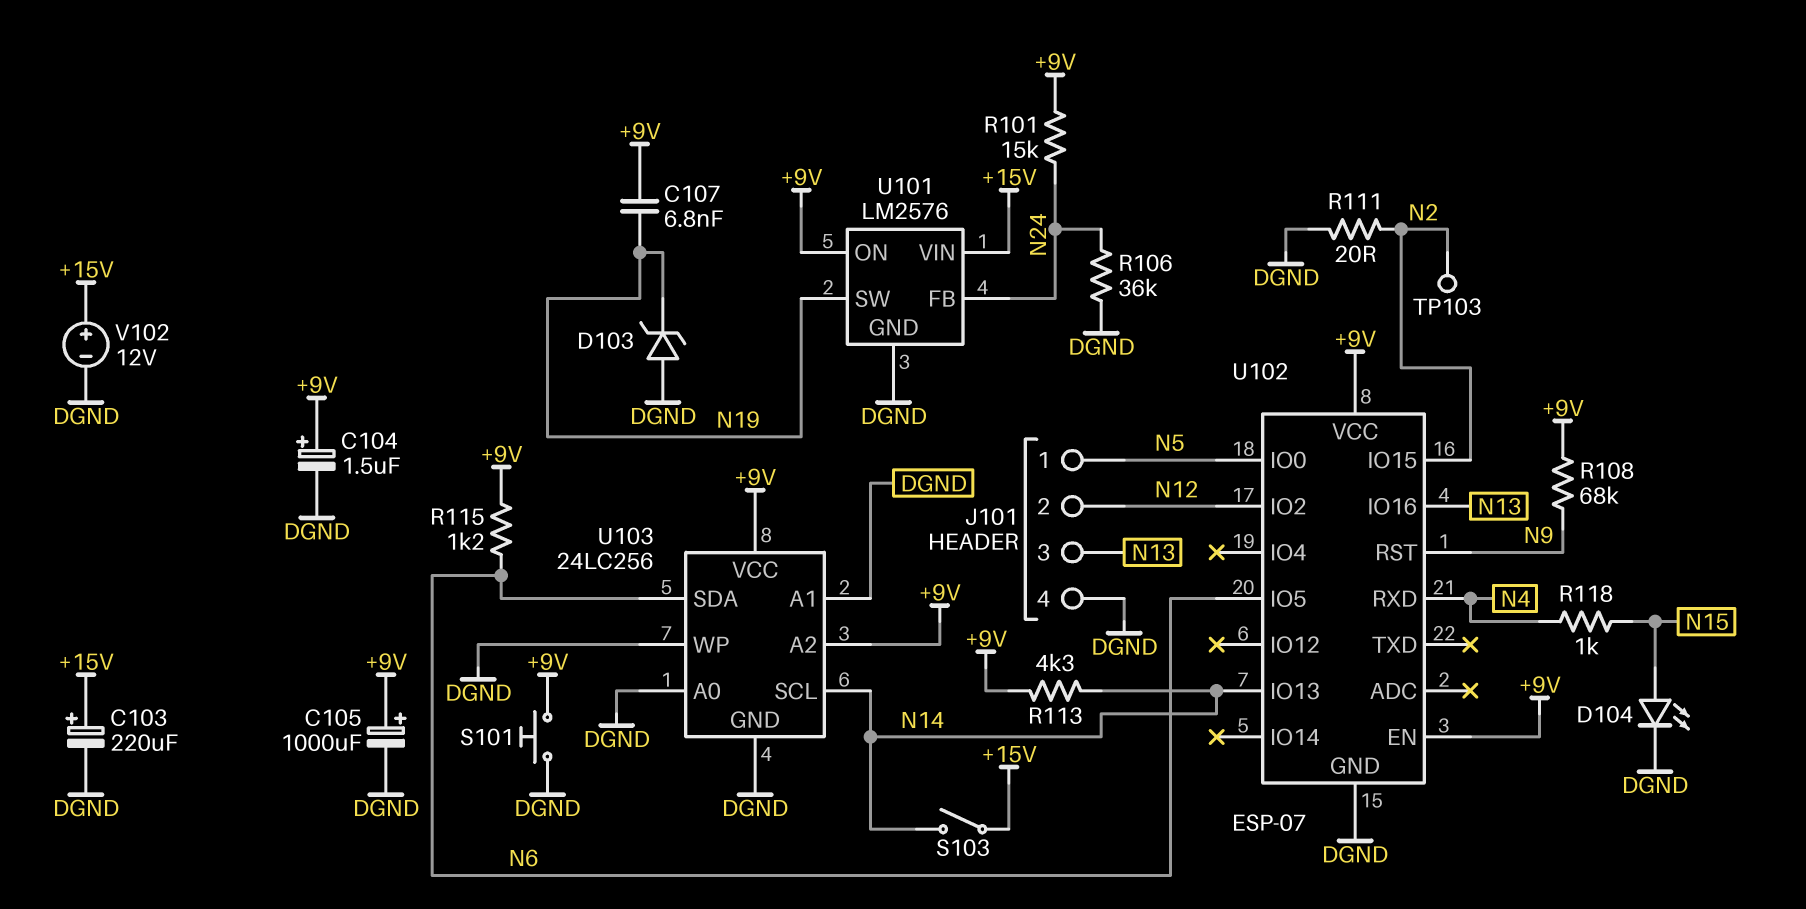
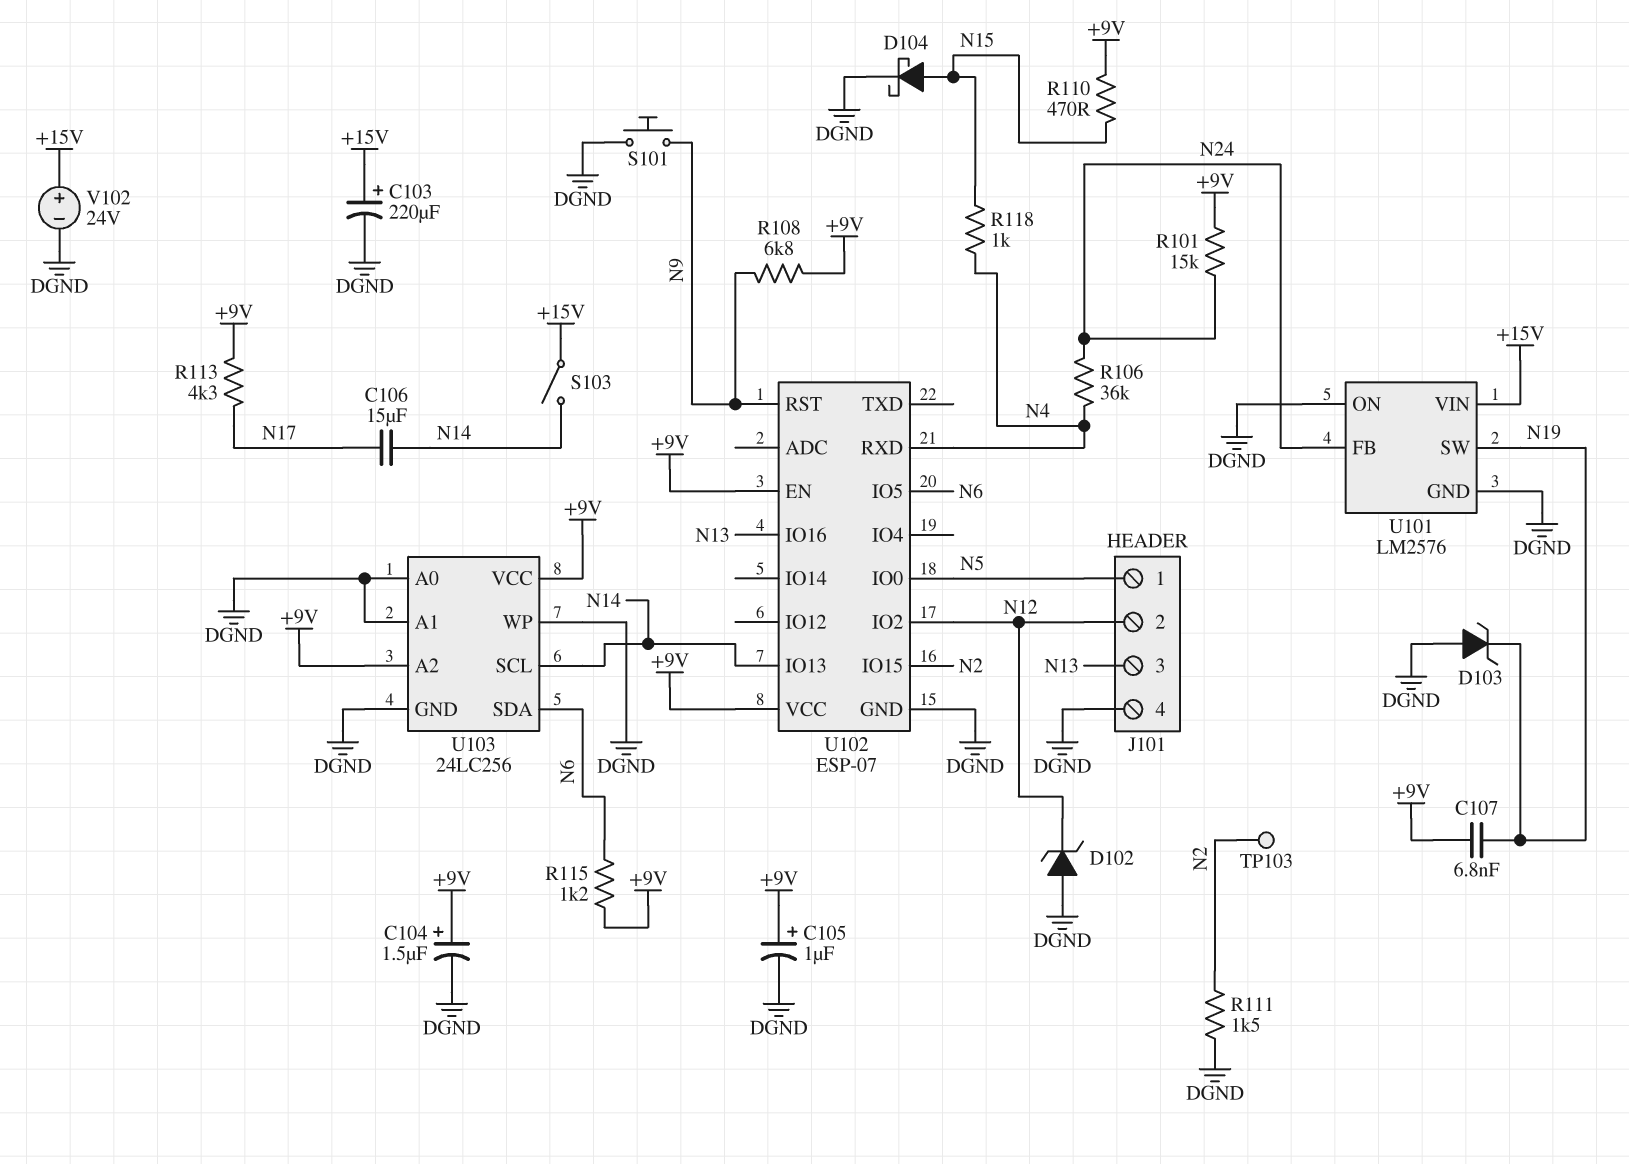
C105: 1000uF (plus +9V, minus DGND) -> 1uF (plus +9V, minus DGND)
C106: none -> 15uF (N14, N17)
D102: none -> zener (A DGND, K N12)
D104: LED (A N15, K DGND) -> schottky (A N15, K DGND)
R106: 36k (DGND, N24) -> 36k (N4, N24)
R108: 68k (+9V, N9) -> 6.8k (+9V, N9)
R110: none -> 470 (+9V, N15)
R111: 20 (DGND, N2) -> 1.5k (DGND, N2)
R113: 4.3k (+9V, N14) -> 4.3k (+9V, N17)
S101: button (+9V, DGND) -> button (DGND, N9)
U101 pin ON: +9V -> DGND
V102: 12V (plus +15V, minus DGND) -> 24V (plus +15V, minus DGND)

